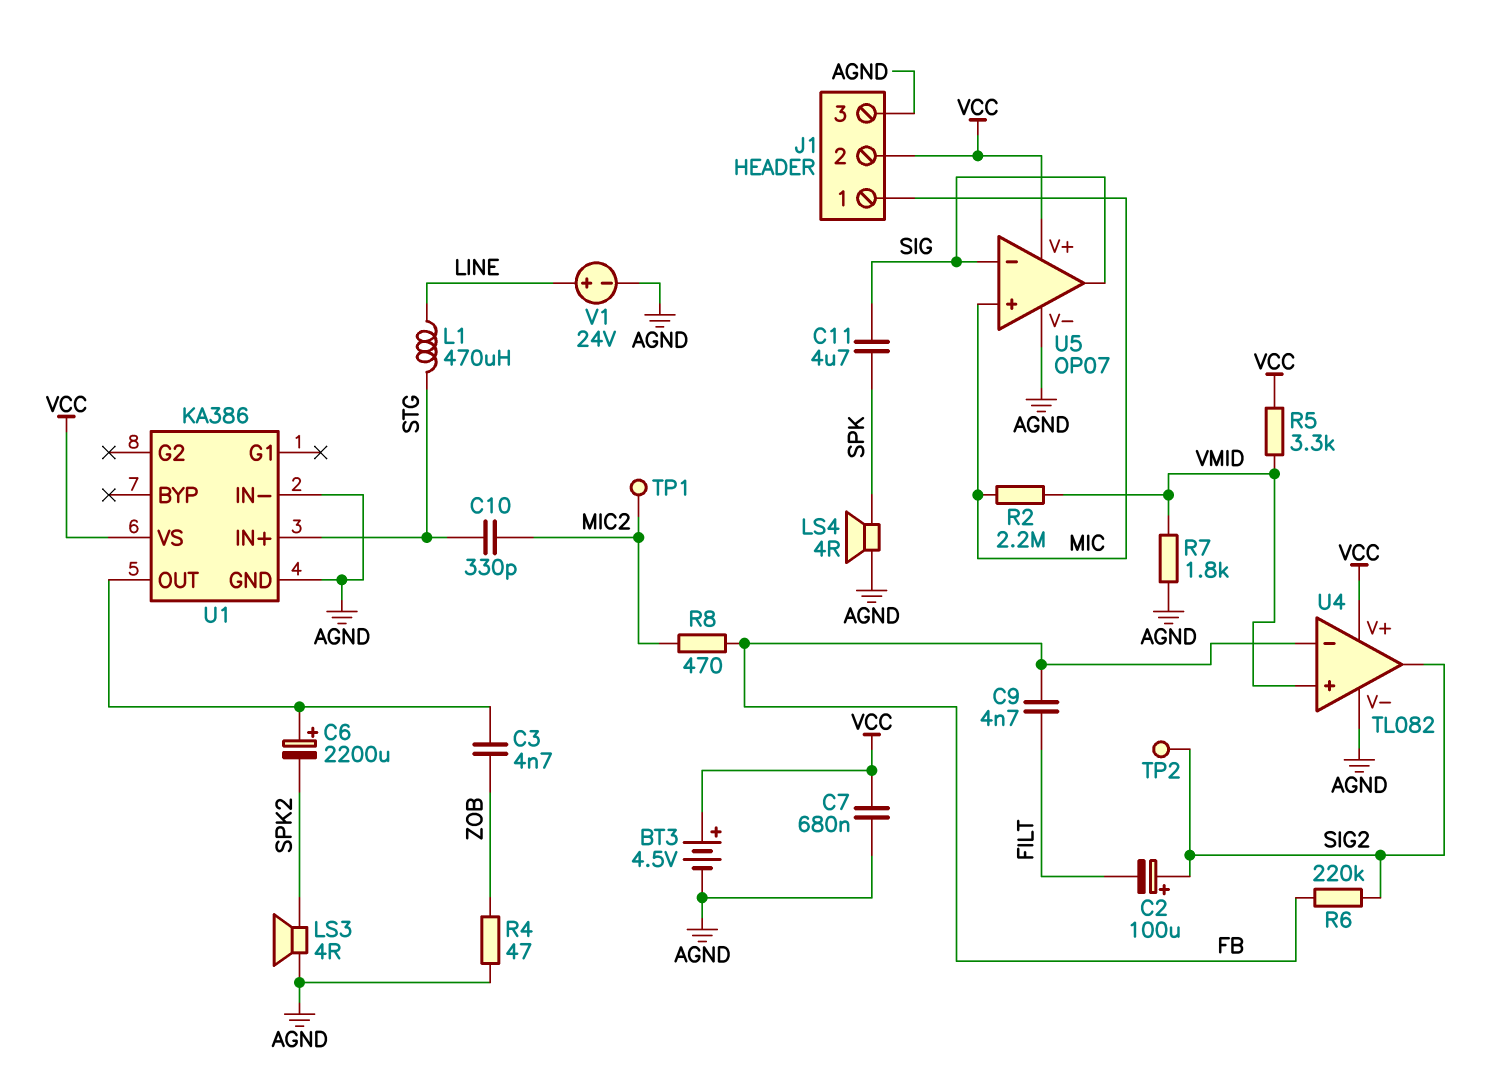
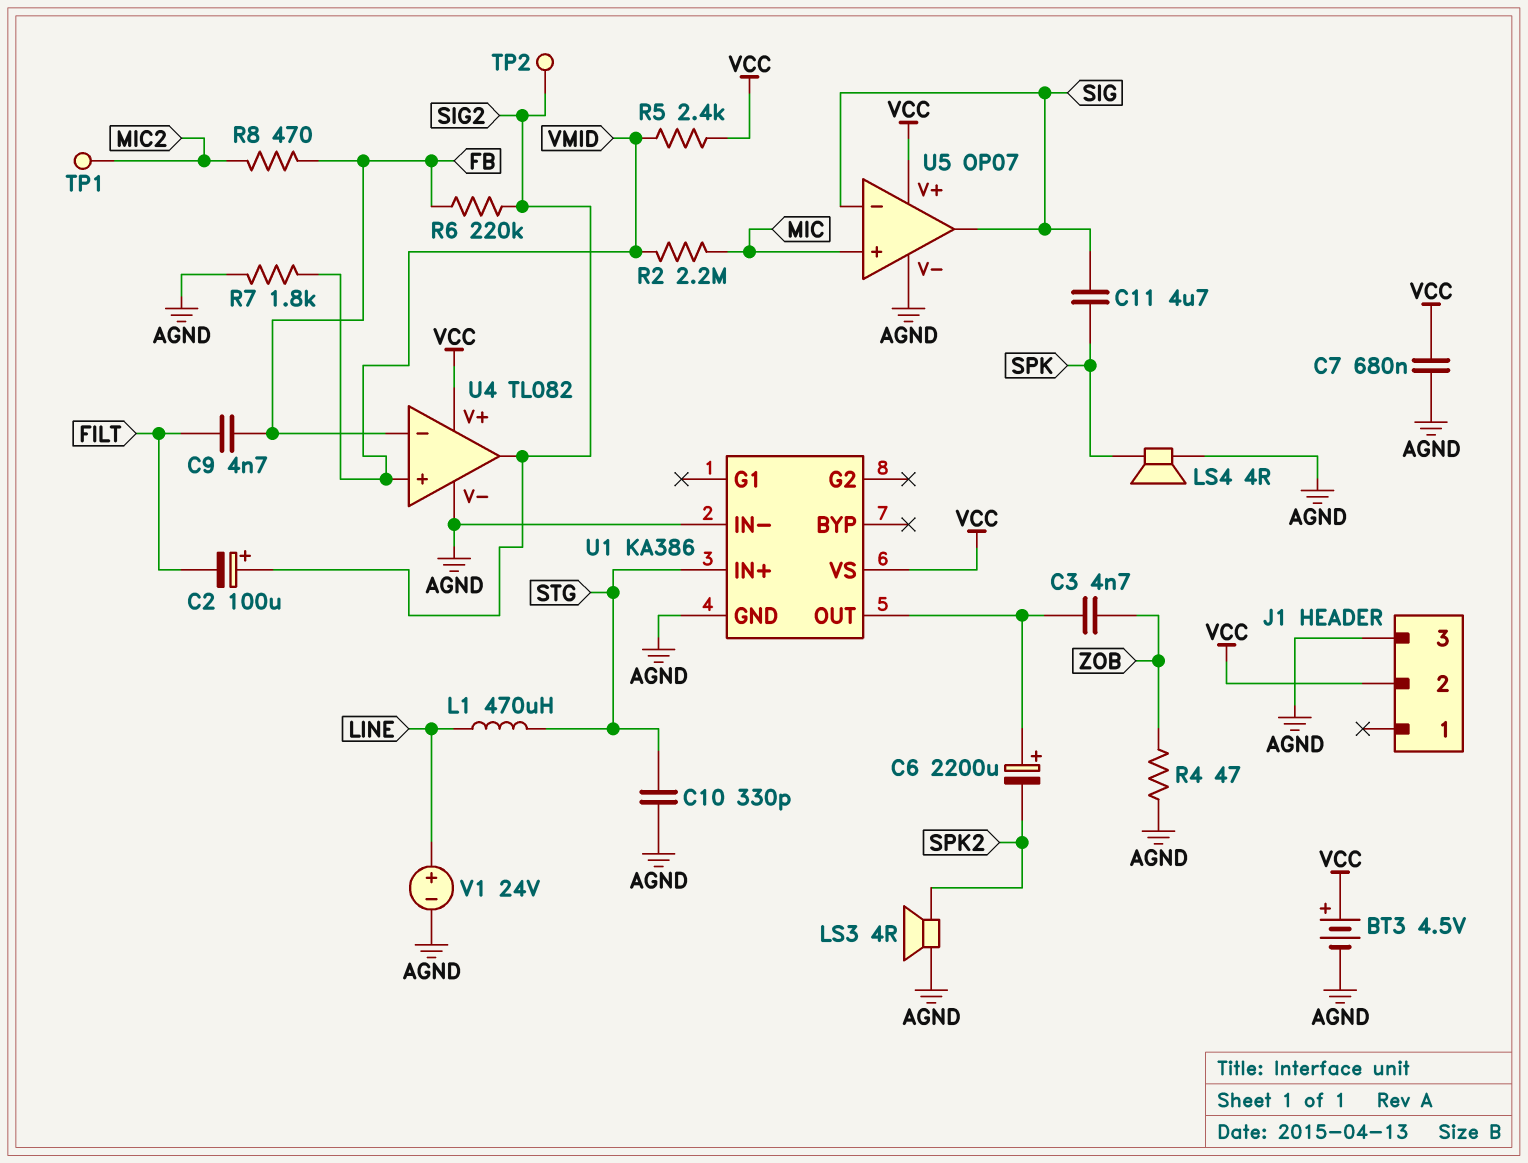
C10: 330pF (MIC2, STG) -> 330pF (AGND, STG)
J1 pin 1: MIC -> none
R5: 3.3k (VCC, VMID) -> 2.4k (VCC, VMID)

